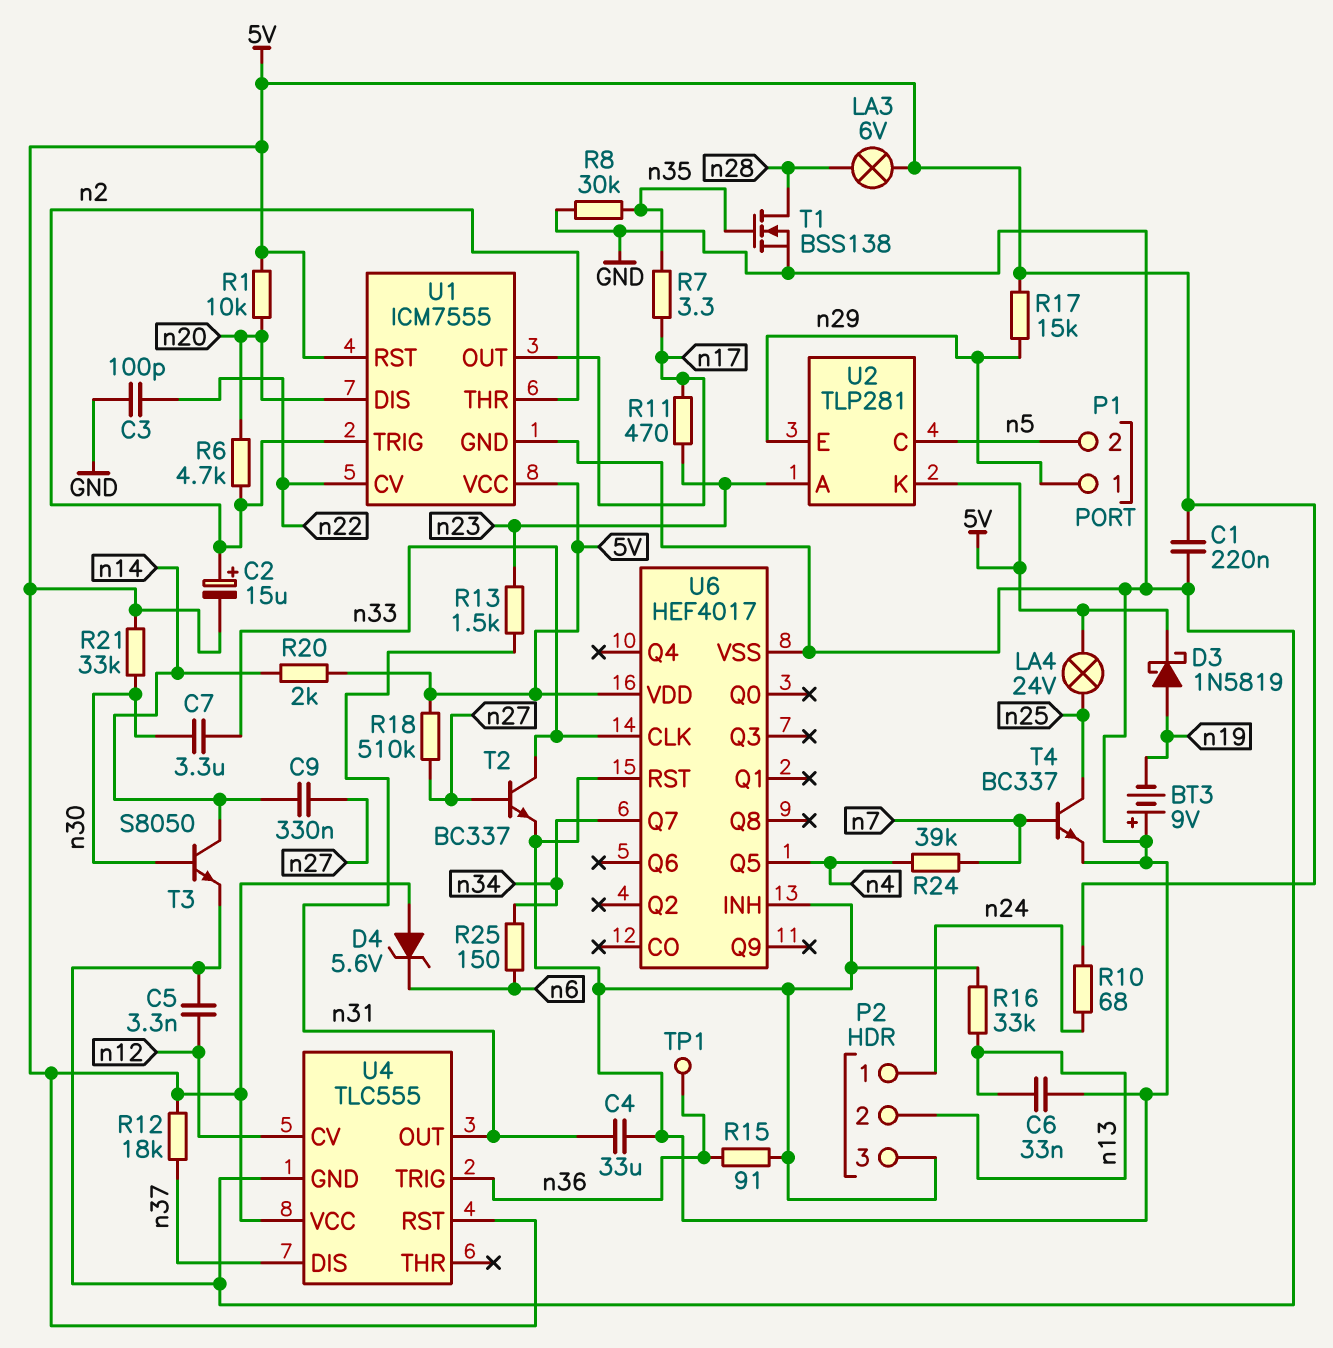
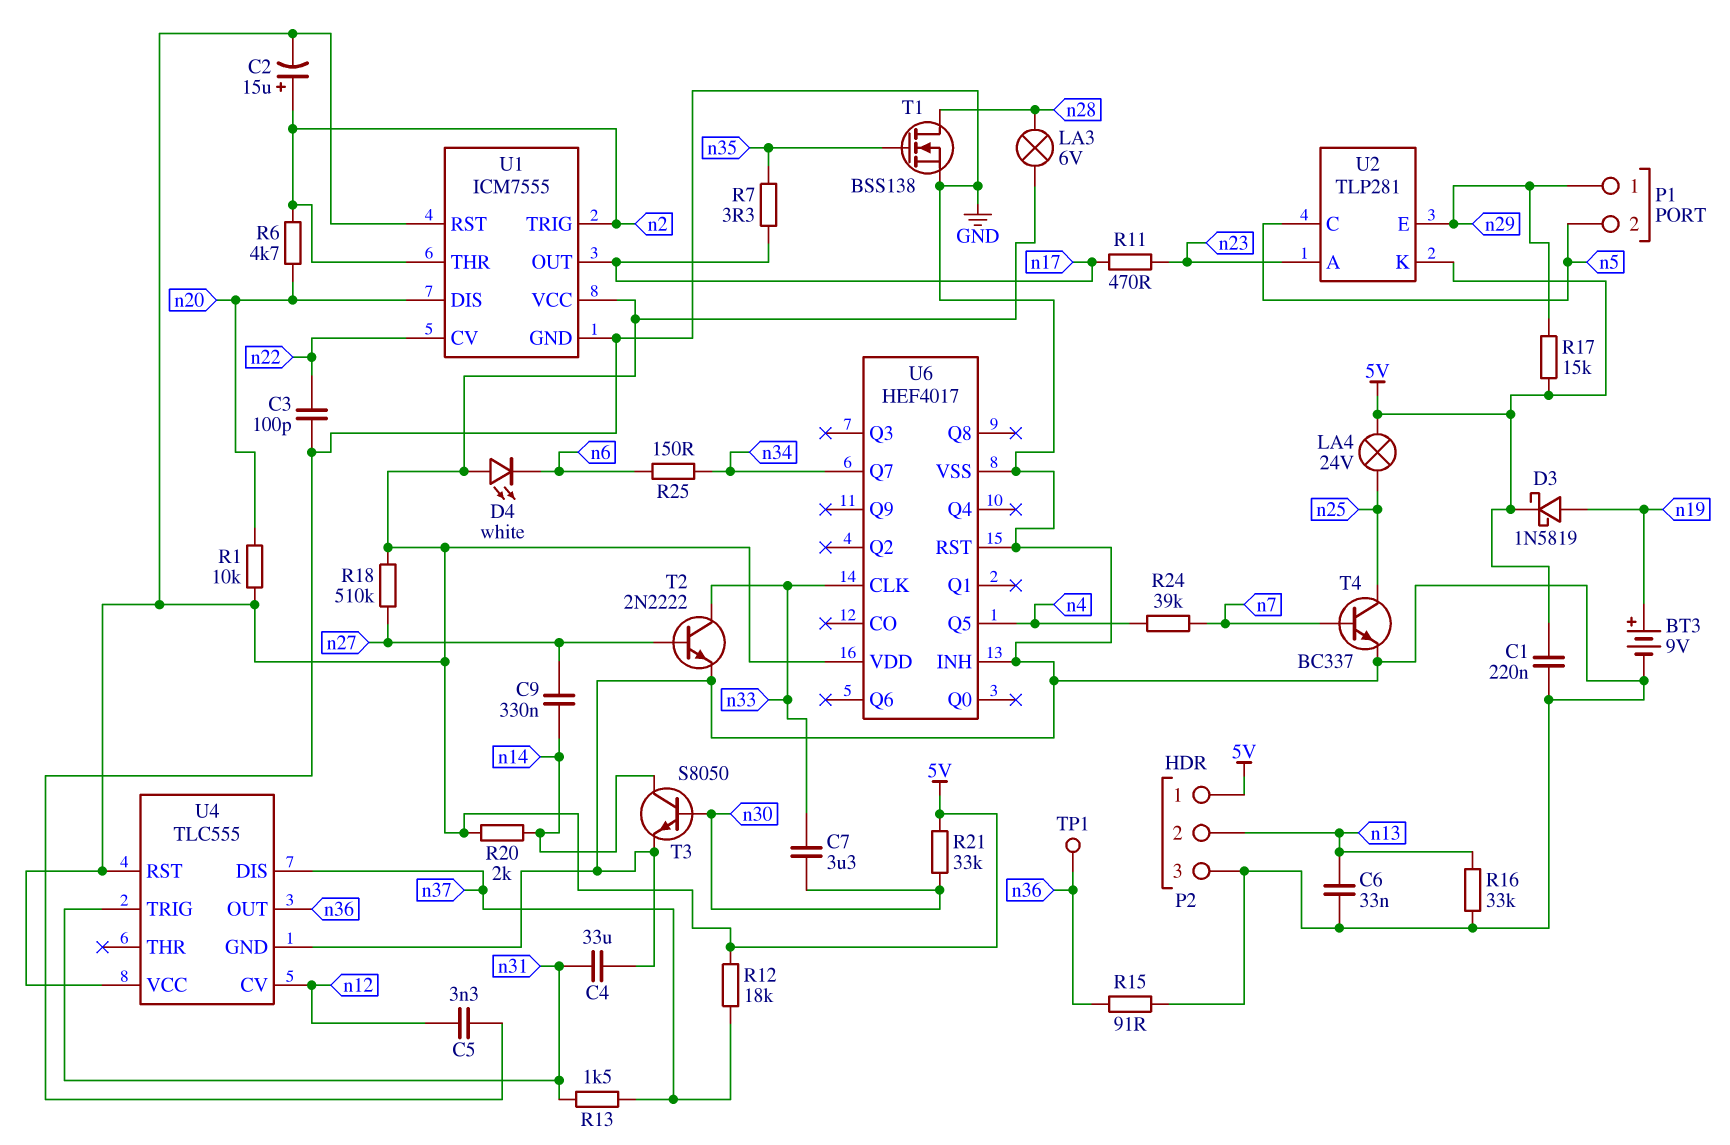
BT3: 9V (plus GND, minus n19) -> 9V (plus n19, minus GND)
D4: zener 5.6V (A 5V, K n6) -> LED white (A 5V, K n6)
P2 pin 1: n24 -> 5V
R8: 30k (GND, n35) -> none
R10: 68 (5V, n24) -> none
R13: 1.5k (n23, n31) -> 1.5k (n31, n37)
T2: NPN BC337 (B n27, C n33, E GND) -> NPN 2N2222 (B n27, C n33, E GND)
U4 pin OUT: n31 -> n36
U4 pin TRIG: n36 -> n31

